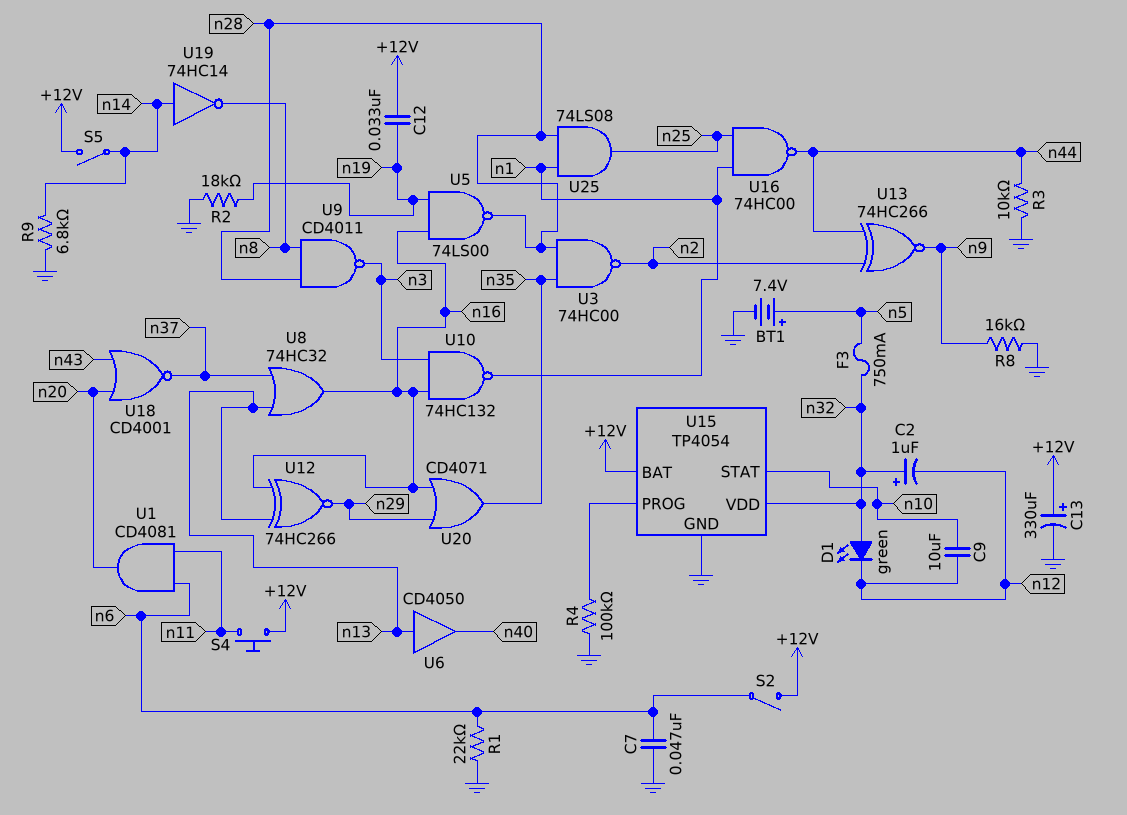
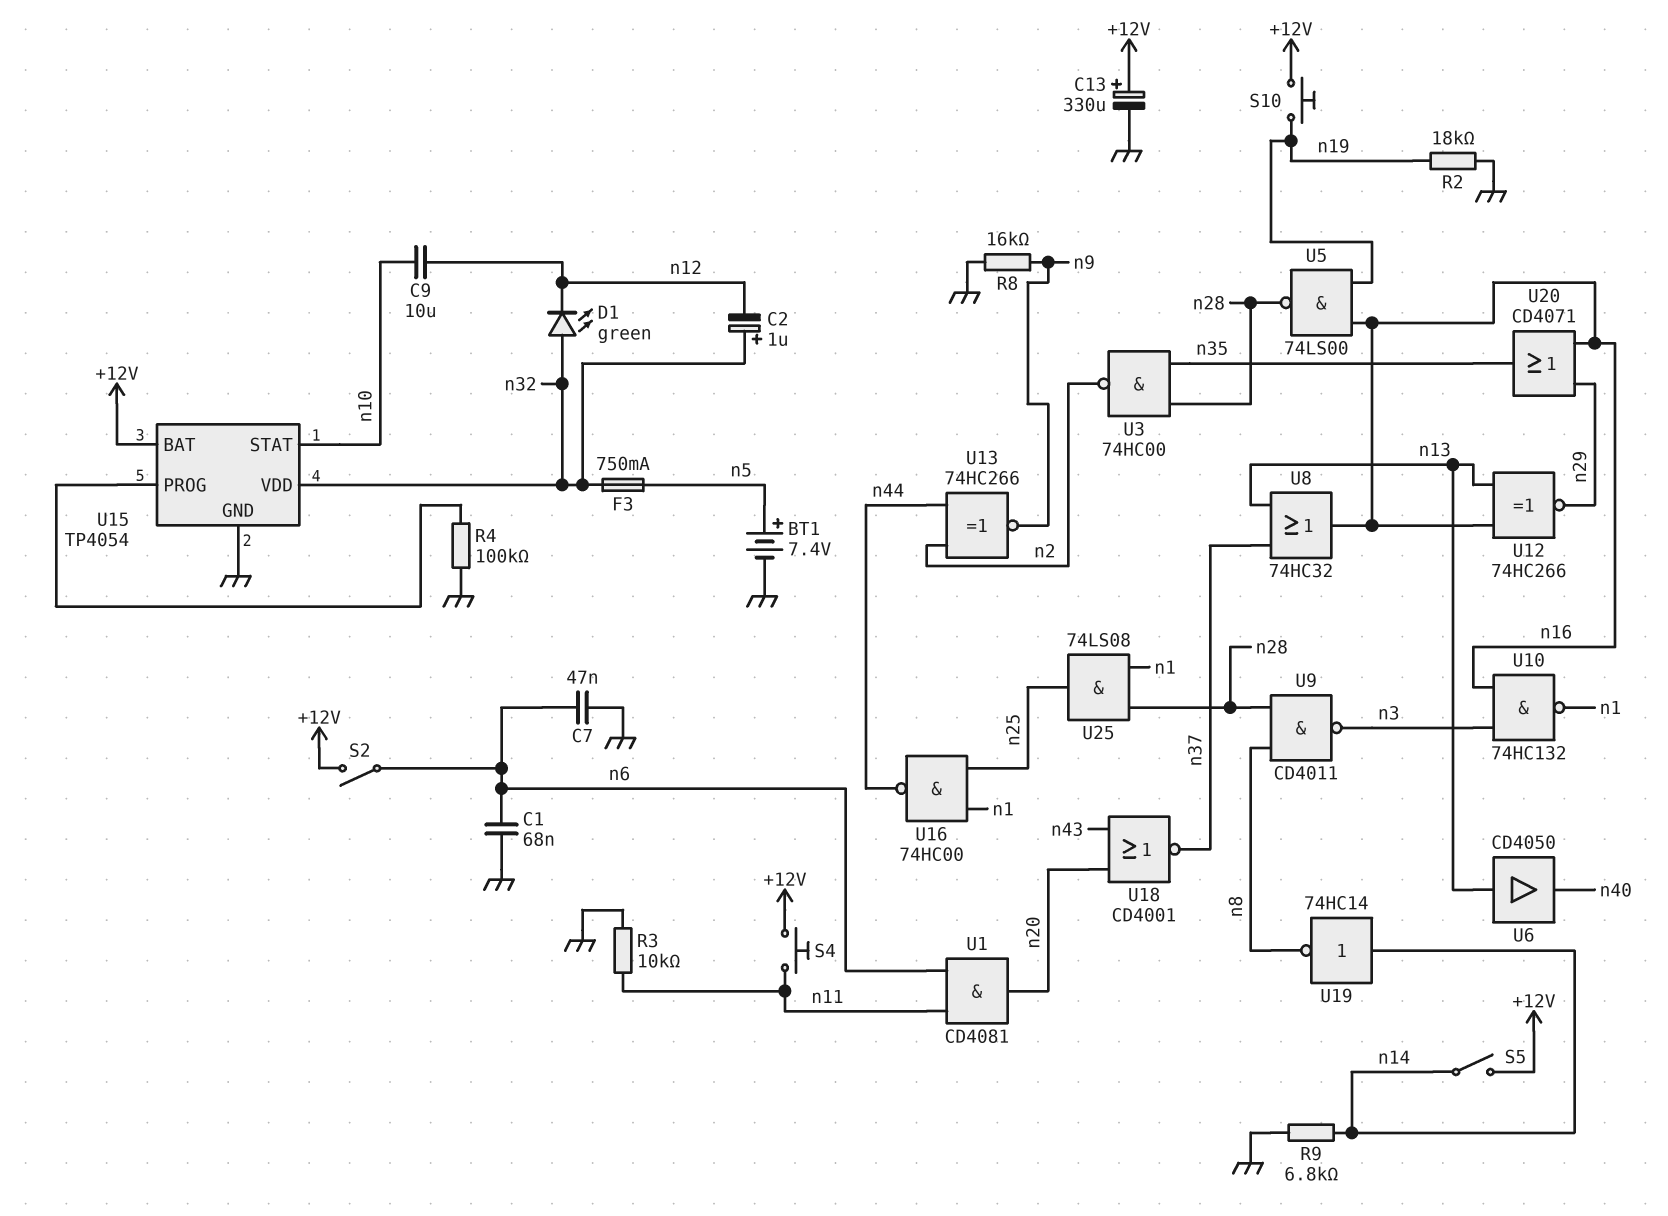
C1: none -> 68nF (GND, n6)
C12: 33nF (+12V, n19) -> none
R1: 22k (GND, n6) -> none
R3: 10k (GND, n44) -> 10k (GND, n11)
S10: none -> button (+12V, n19)

